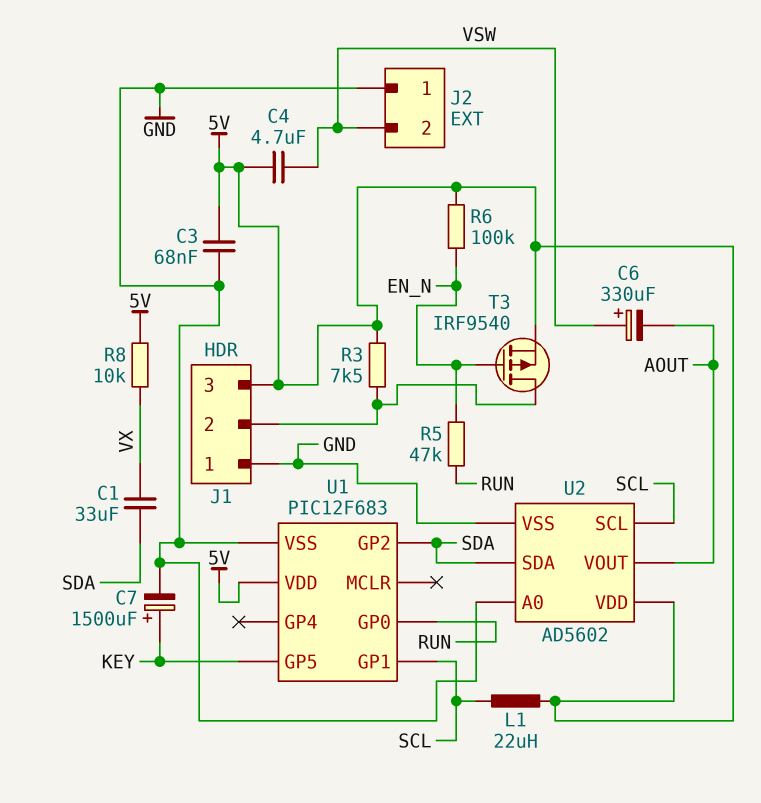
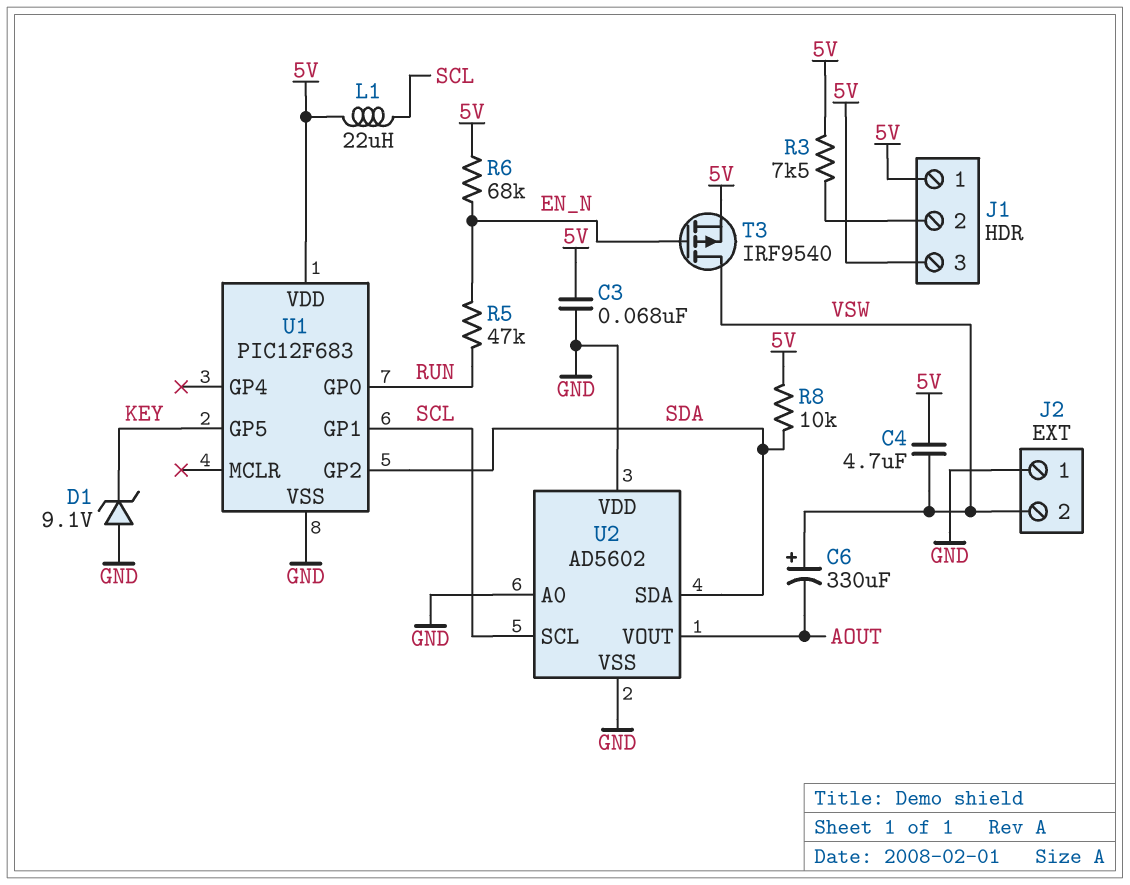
C1: 33uF (SDA, VX) -> none
C7: 1500uF (plus KEY, minus GND) -> none
D1: none -> zener 9.1V (A GND, K KEY)
J1 pin 1: GND -> 5V
R6: 100k (5V, EN_N) -> 68k (5V, EN_N)
R8: 10k (5V, VX) -> 10k (5V, SDA)
T3: PMOS IRF9540 (G EN_N, D J1/2, S 5V) -> PMOS IRF9540 (G EN_N, D VSW, S 5V)
U2 pin VDD: 5V -> GND

